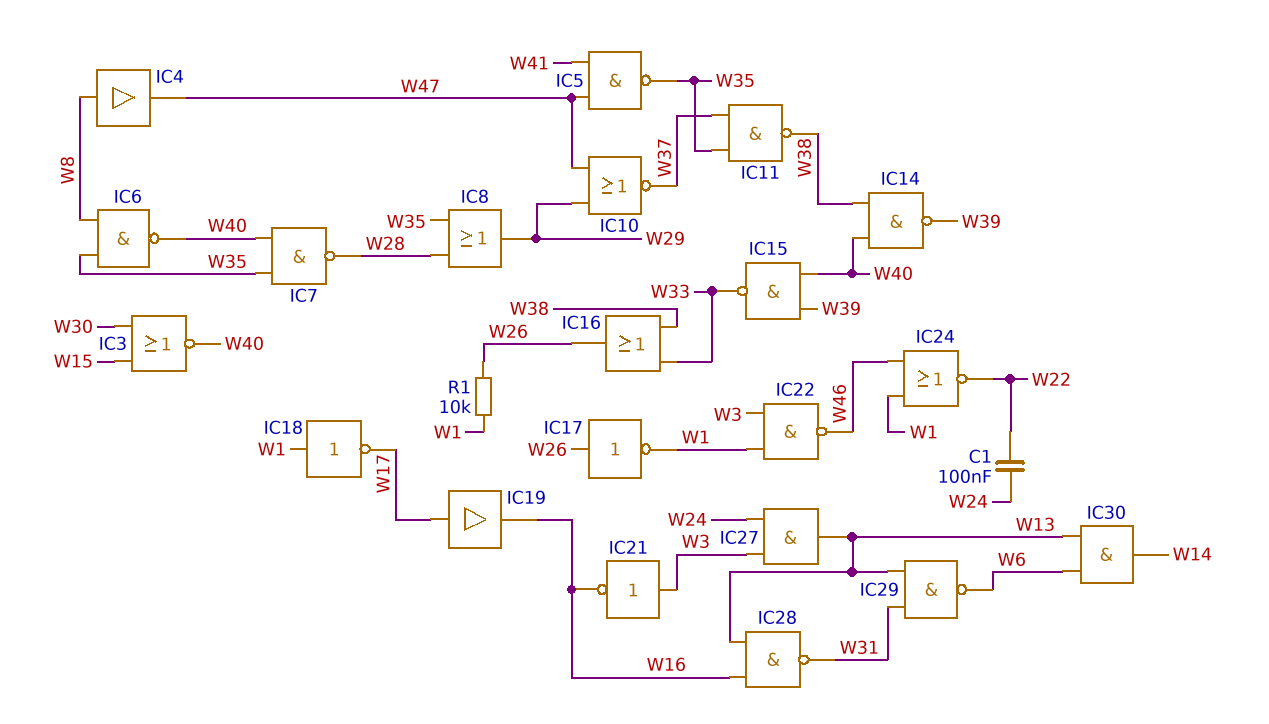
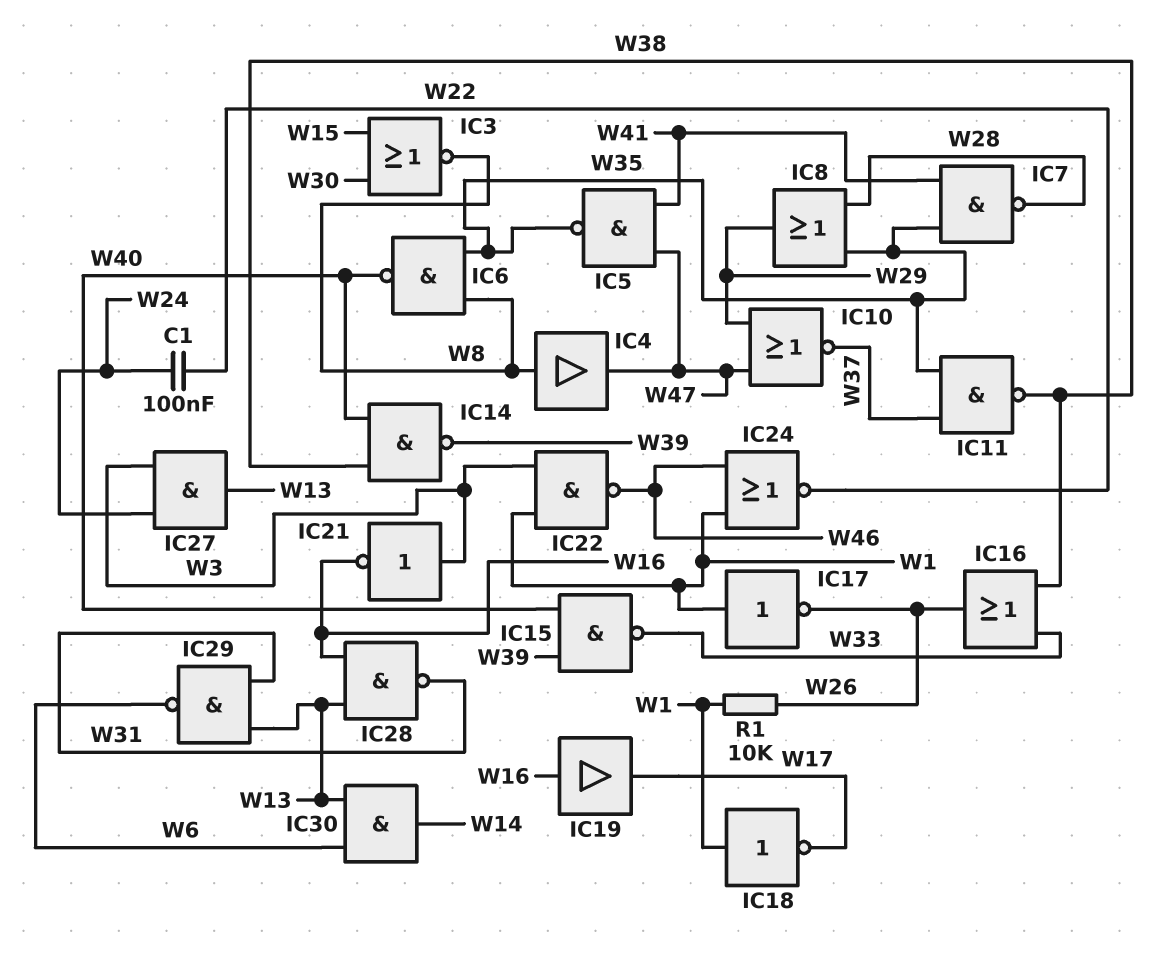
IC3: NOR (in W15, in W30, out W40) -> NOR (in W15, in W30, out W8)
IC7: NAND (in W35, in W40, out W28) -> NAND (in W35, in W41, out W28)
IC17: NOT (in W26, out W1) -> NOT (in W1, out W26)
IC19: buffer (in W17, out W16) -> buffer (in W16, out W17)

